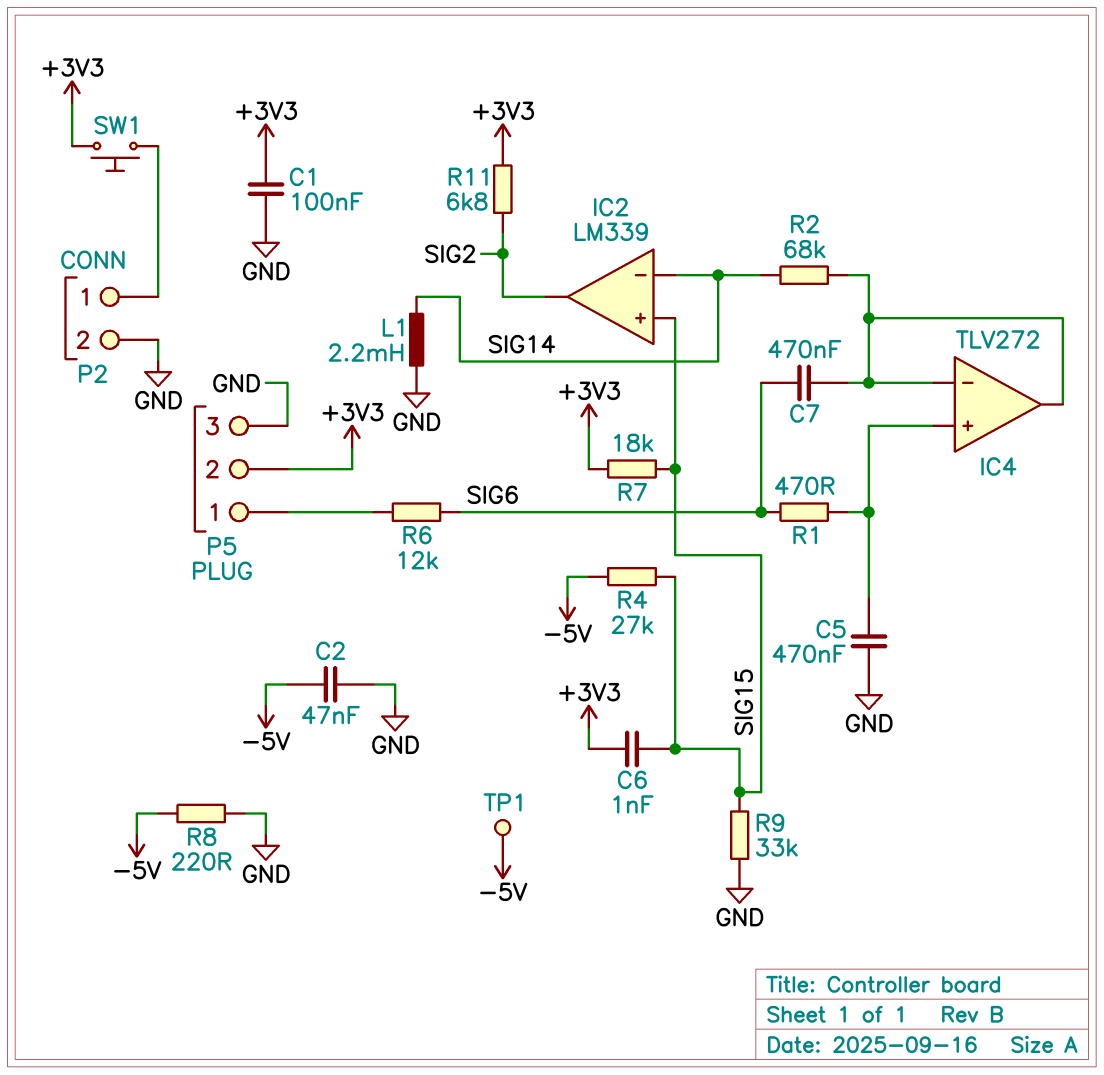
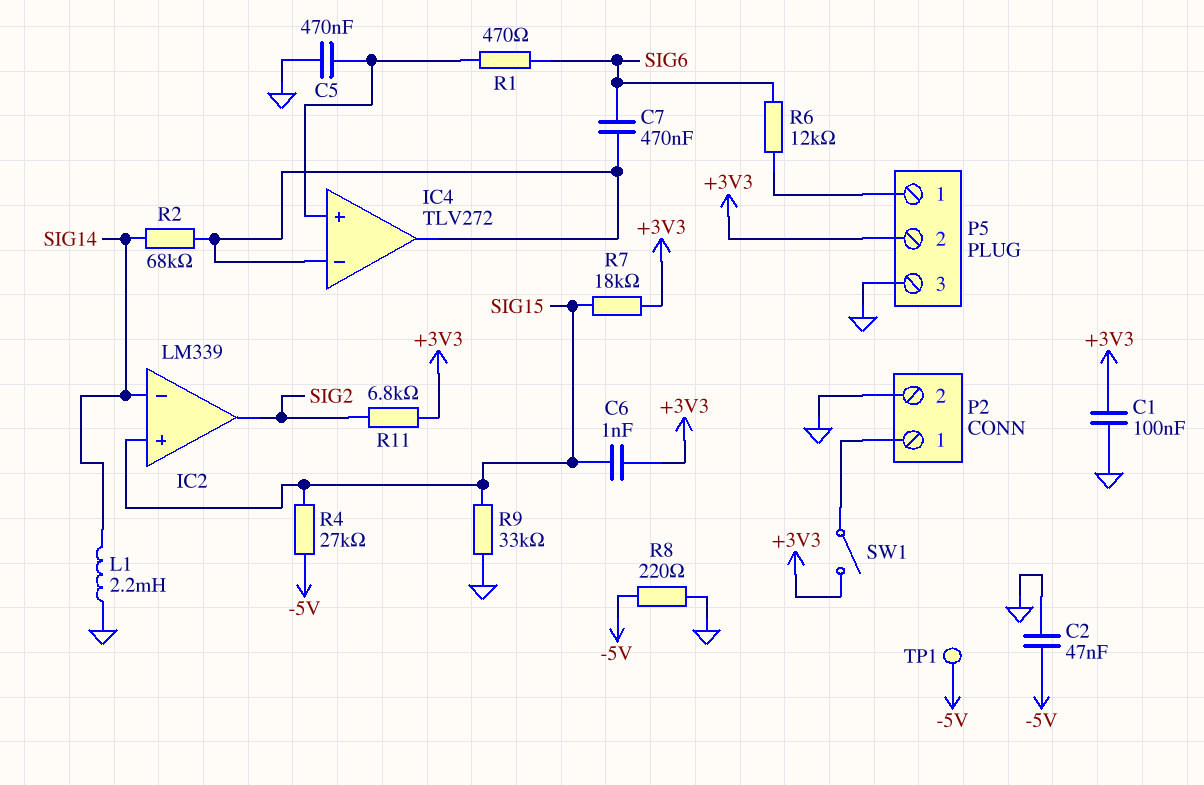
SW1: button (+3V3, P2/1) -> switch (+3V3, P2/1)

